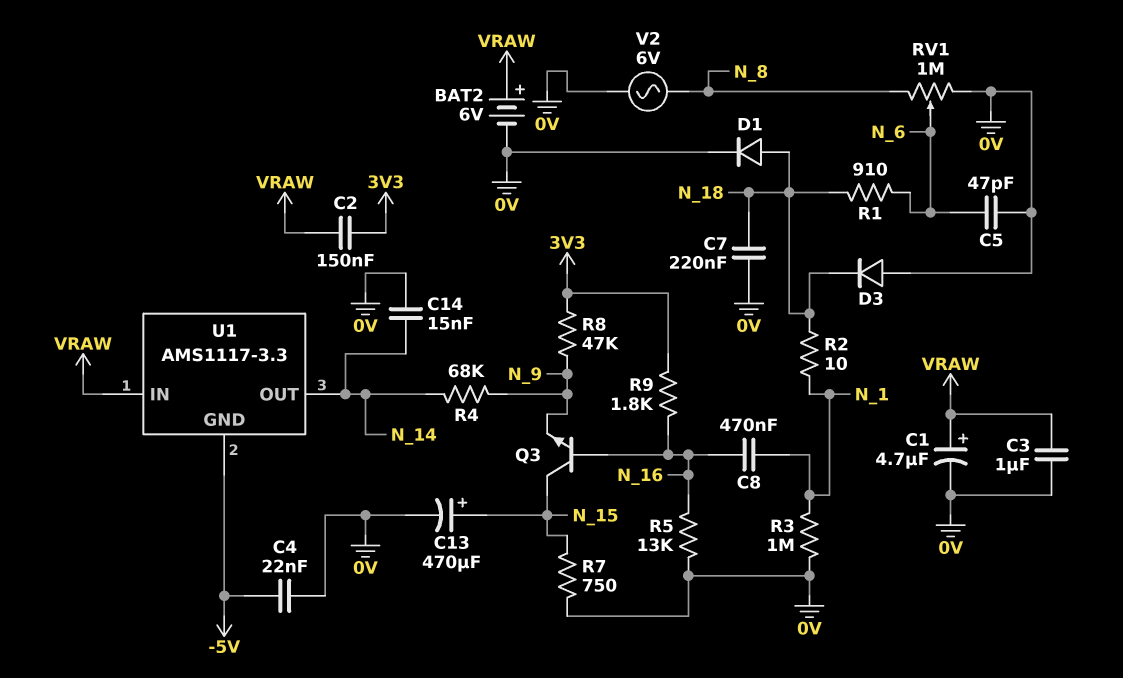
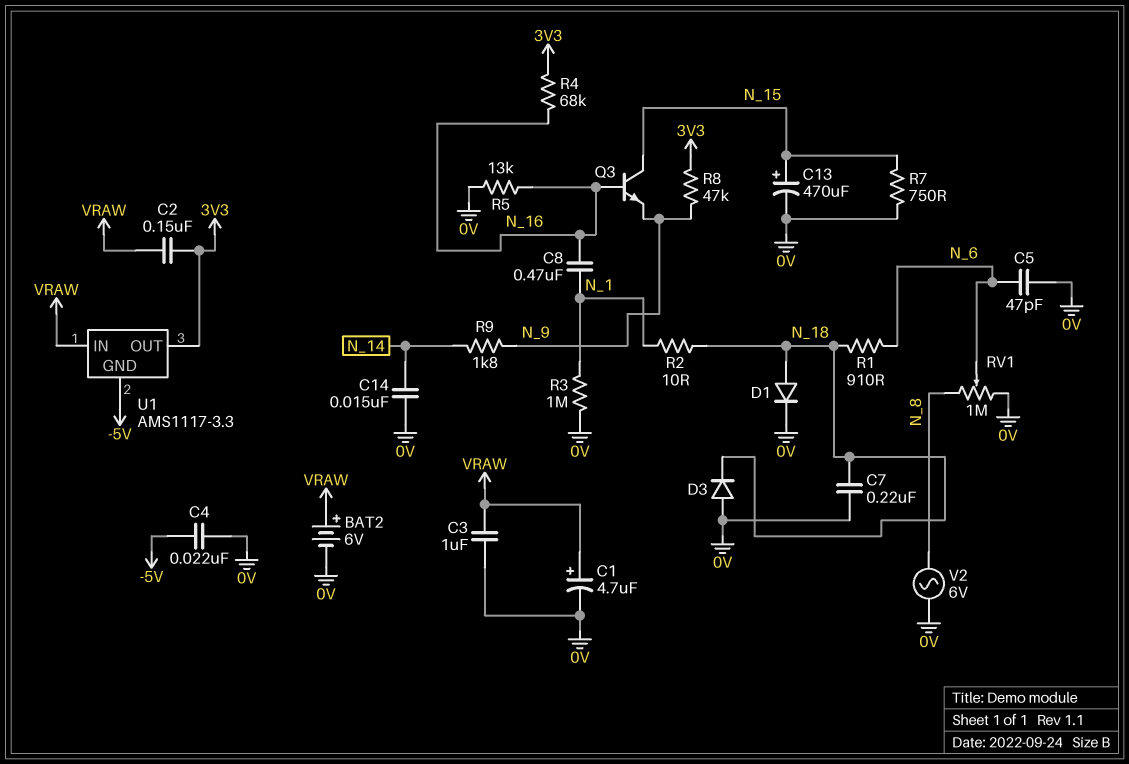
R4: 68k (N_9, N_14) -> 68k (3V3, N_16)
R9: 1.8k (3V3, N_16) -> 1.8k (N_9, N_14)
U1 pin OUT: N_14 -> 3V3

